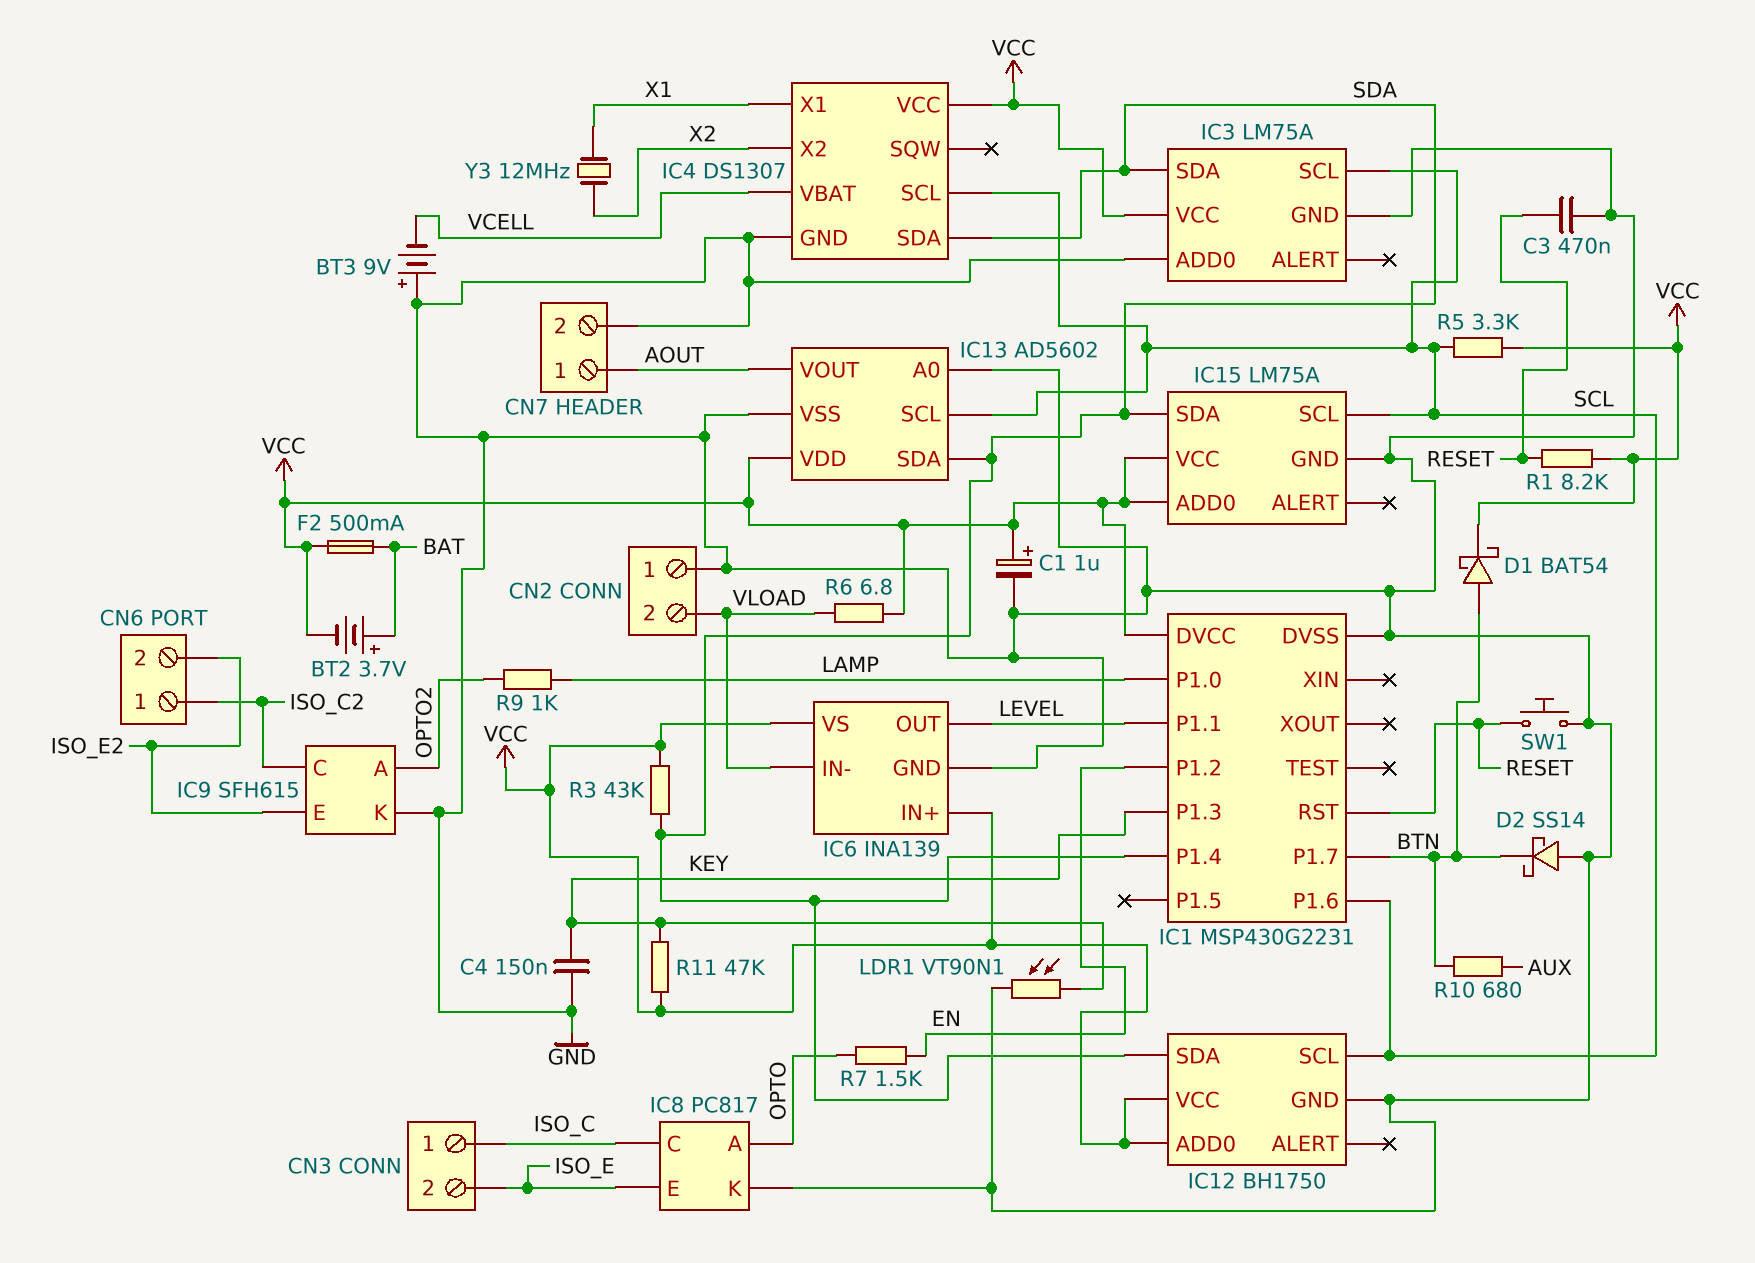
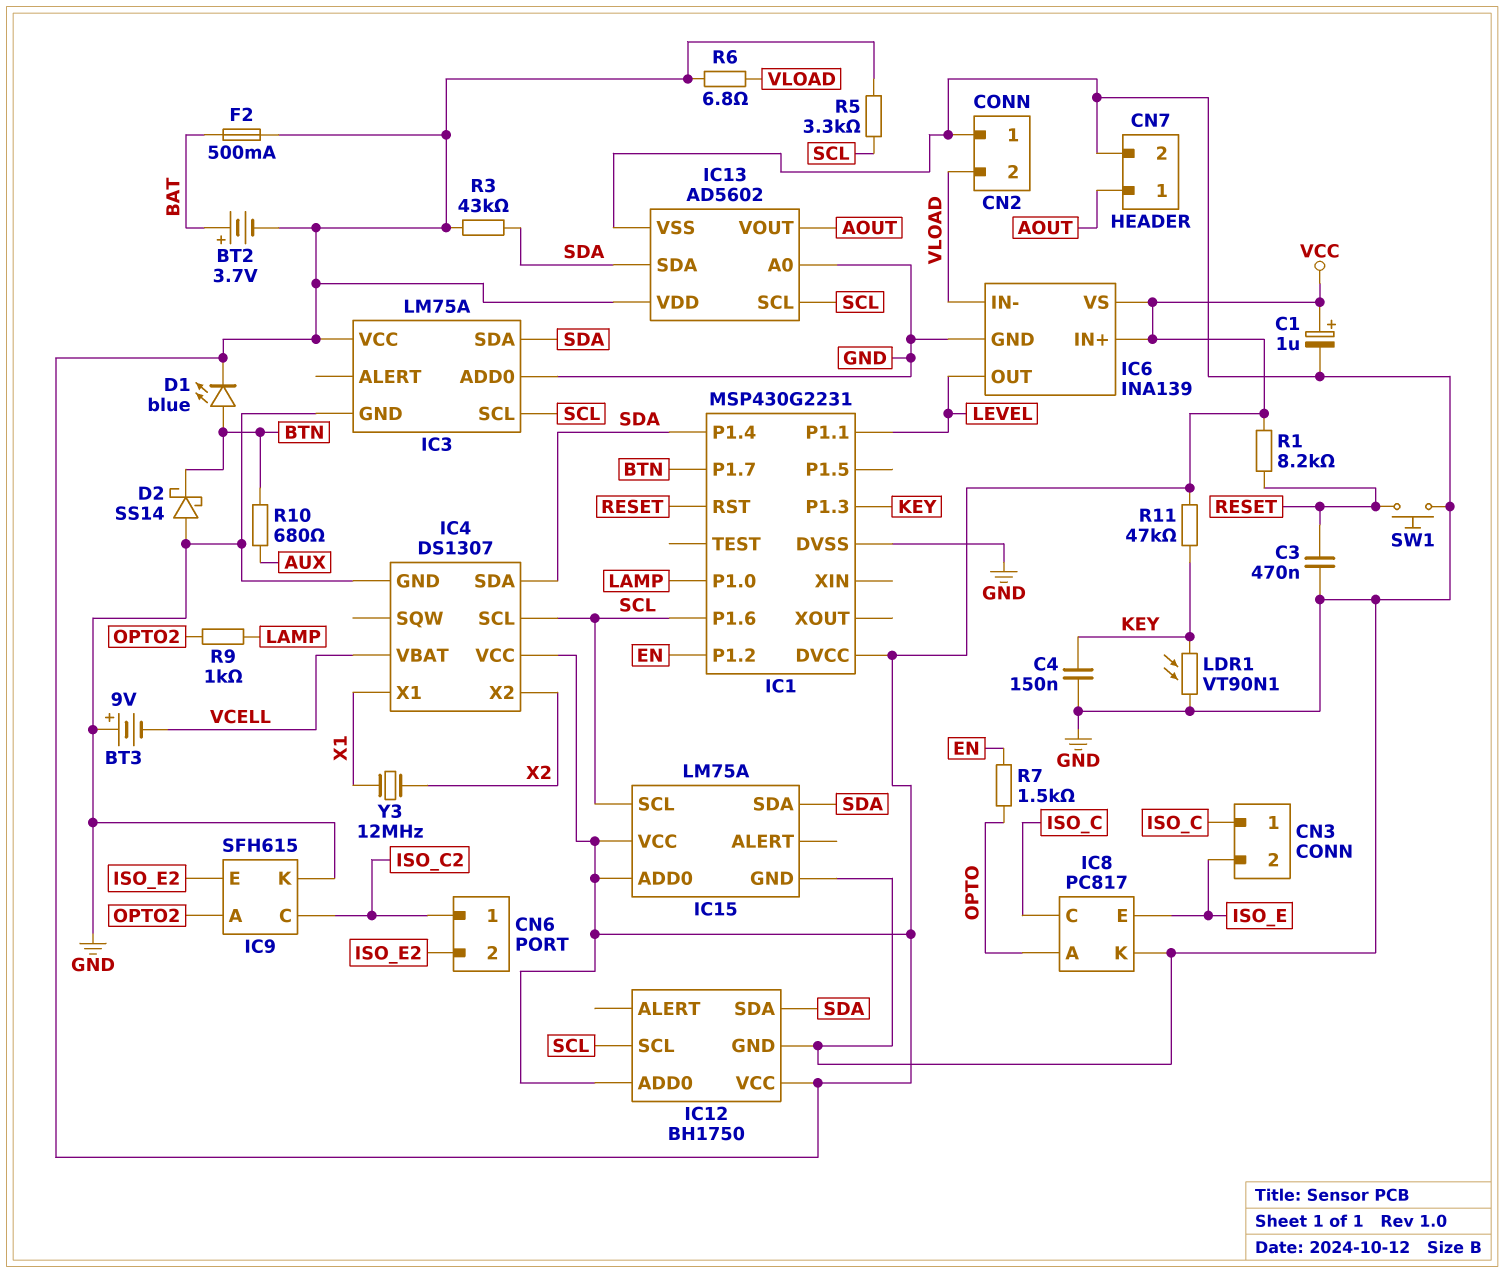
D1: schottky BAT54 (A BTN, K VCC) -> LED blue (A BTN, K VCC)

